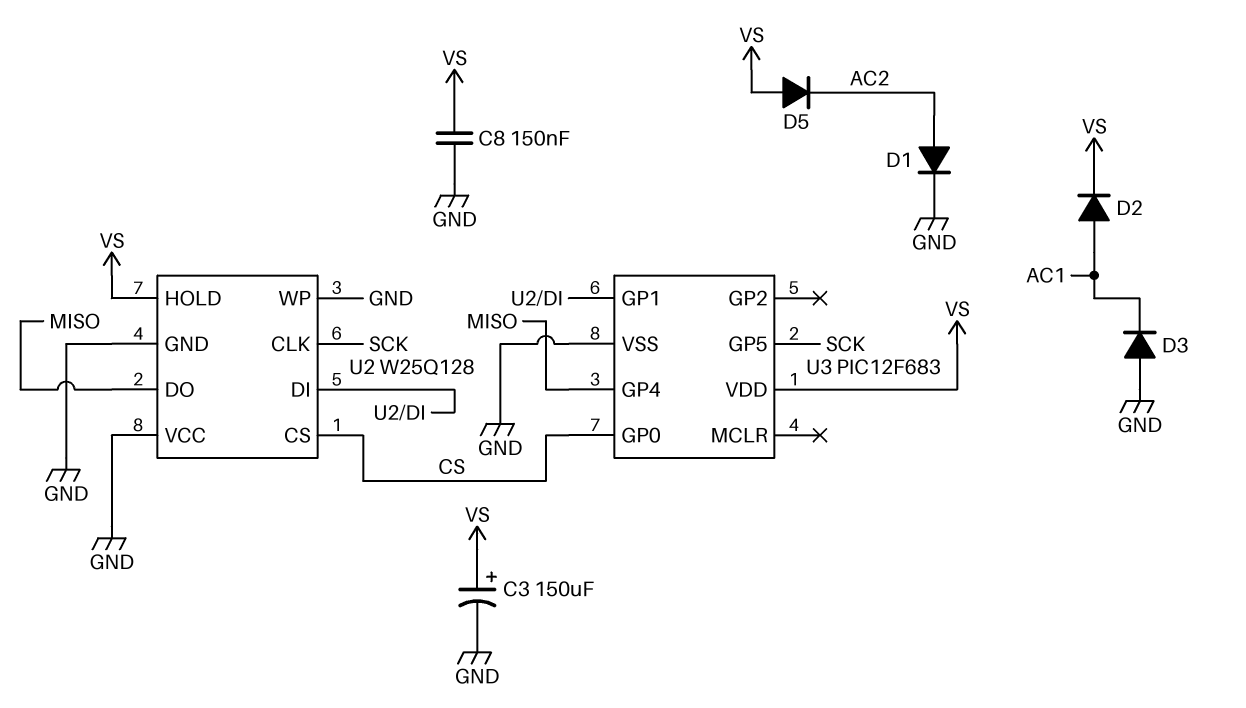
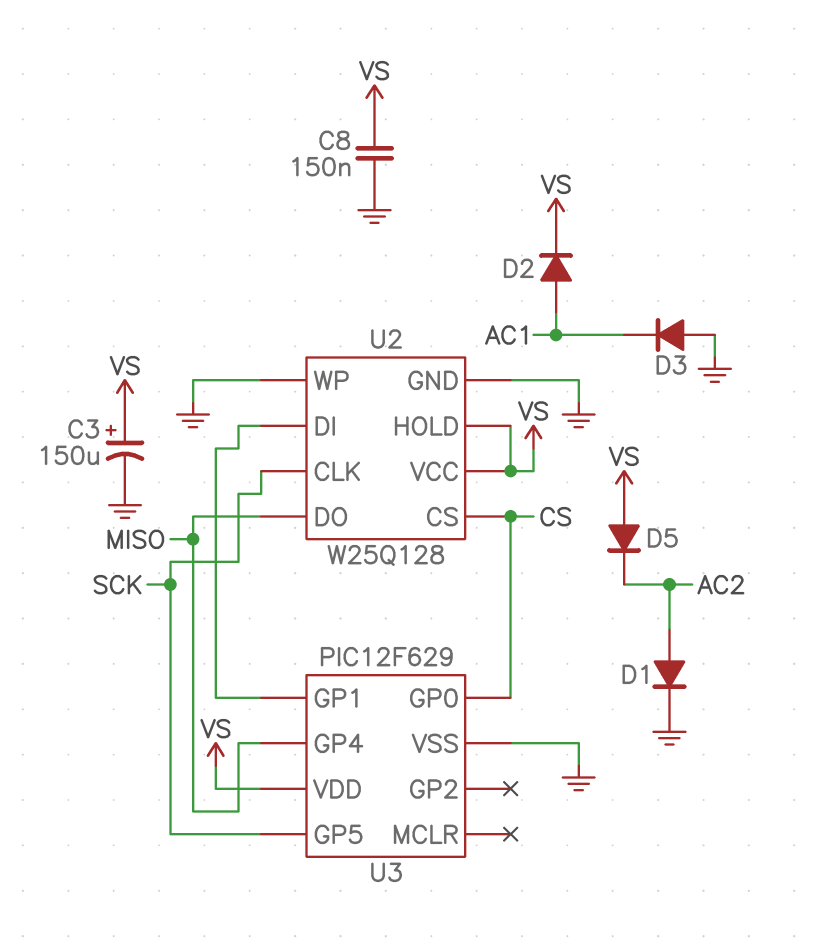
U2 pin VCC: GND -> VS
U3: PIC12F683 -> PIC12F629

